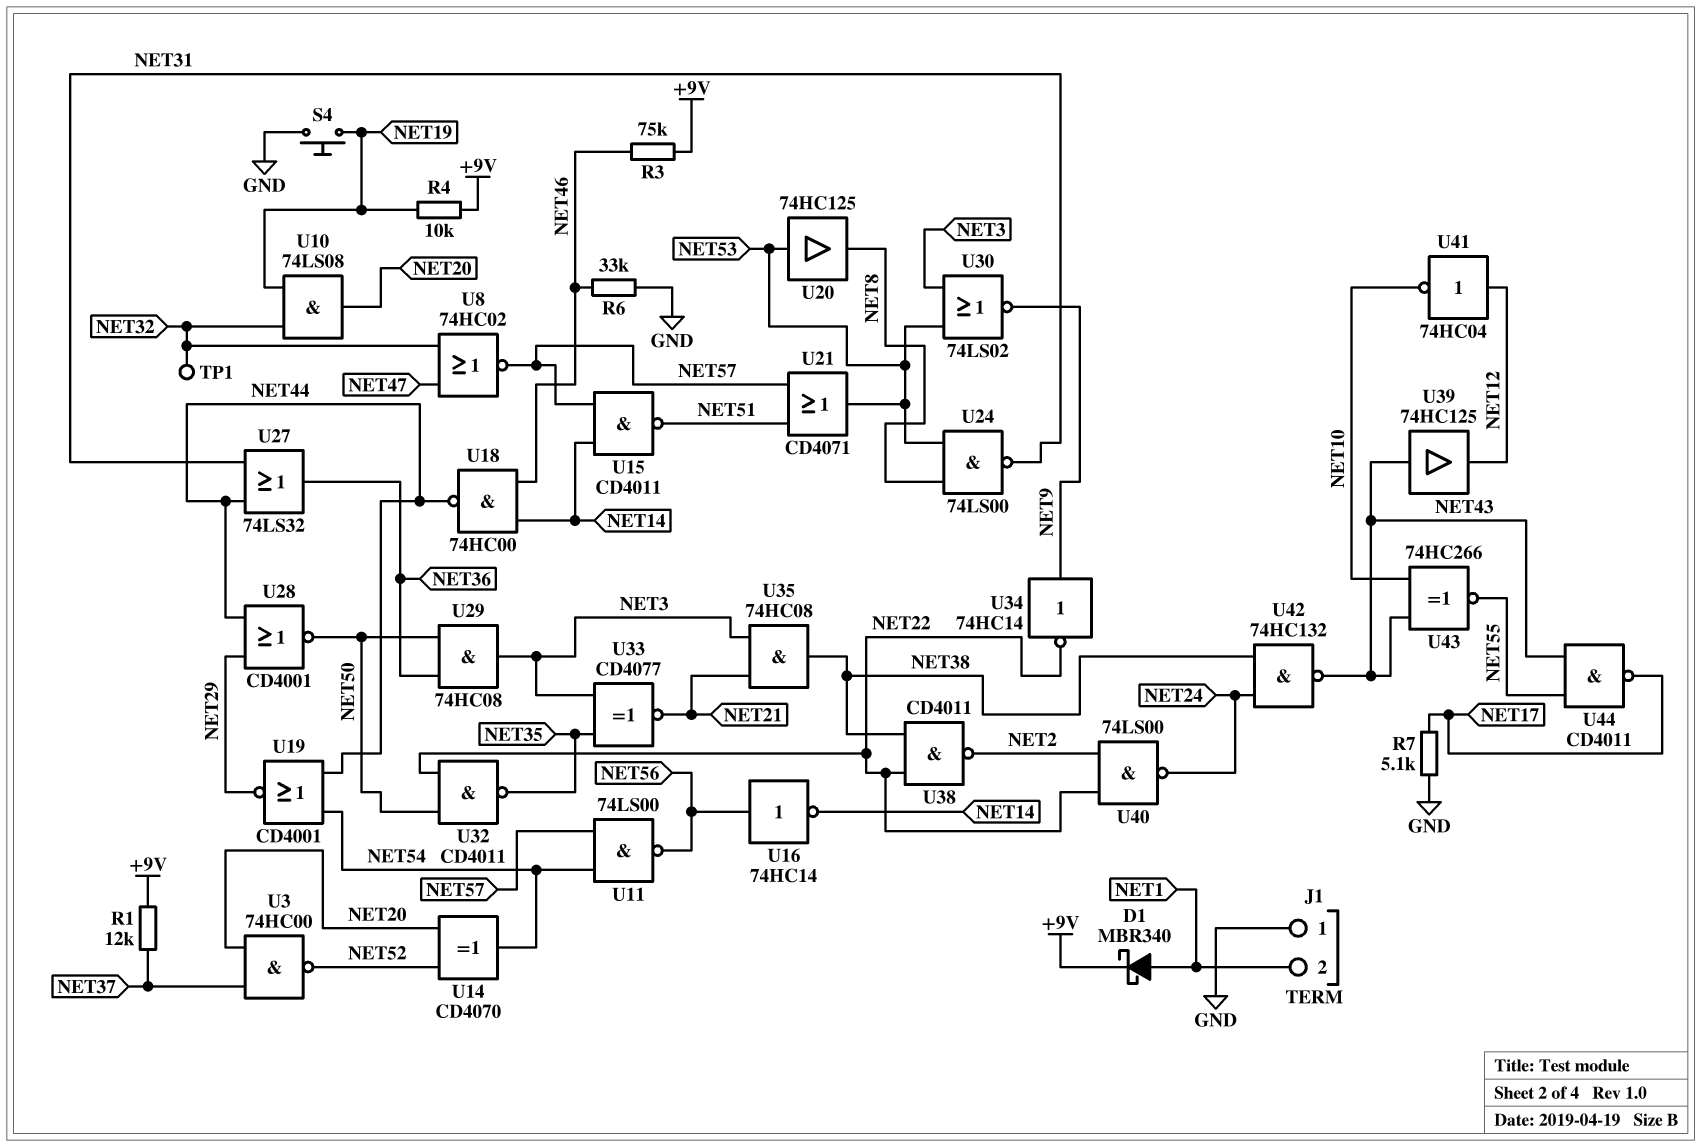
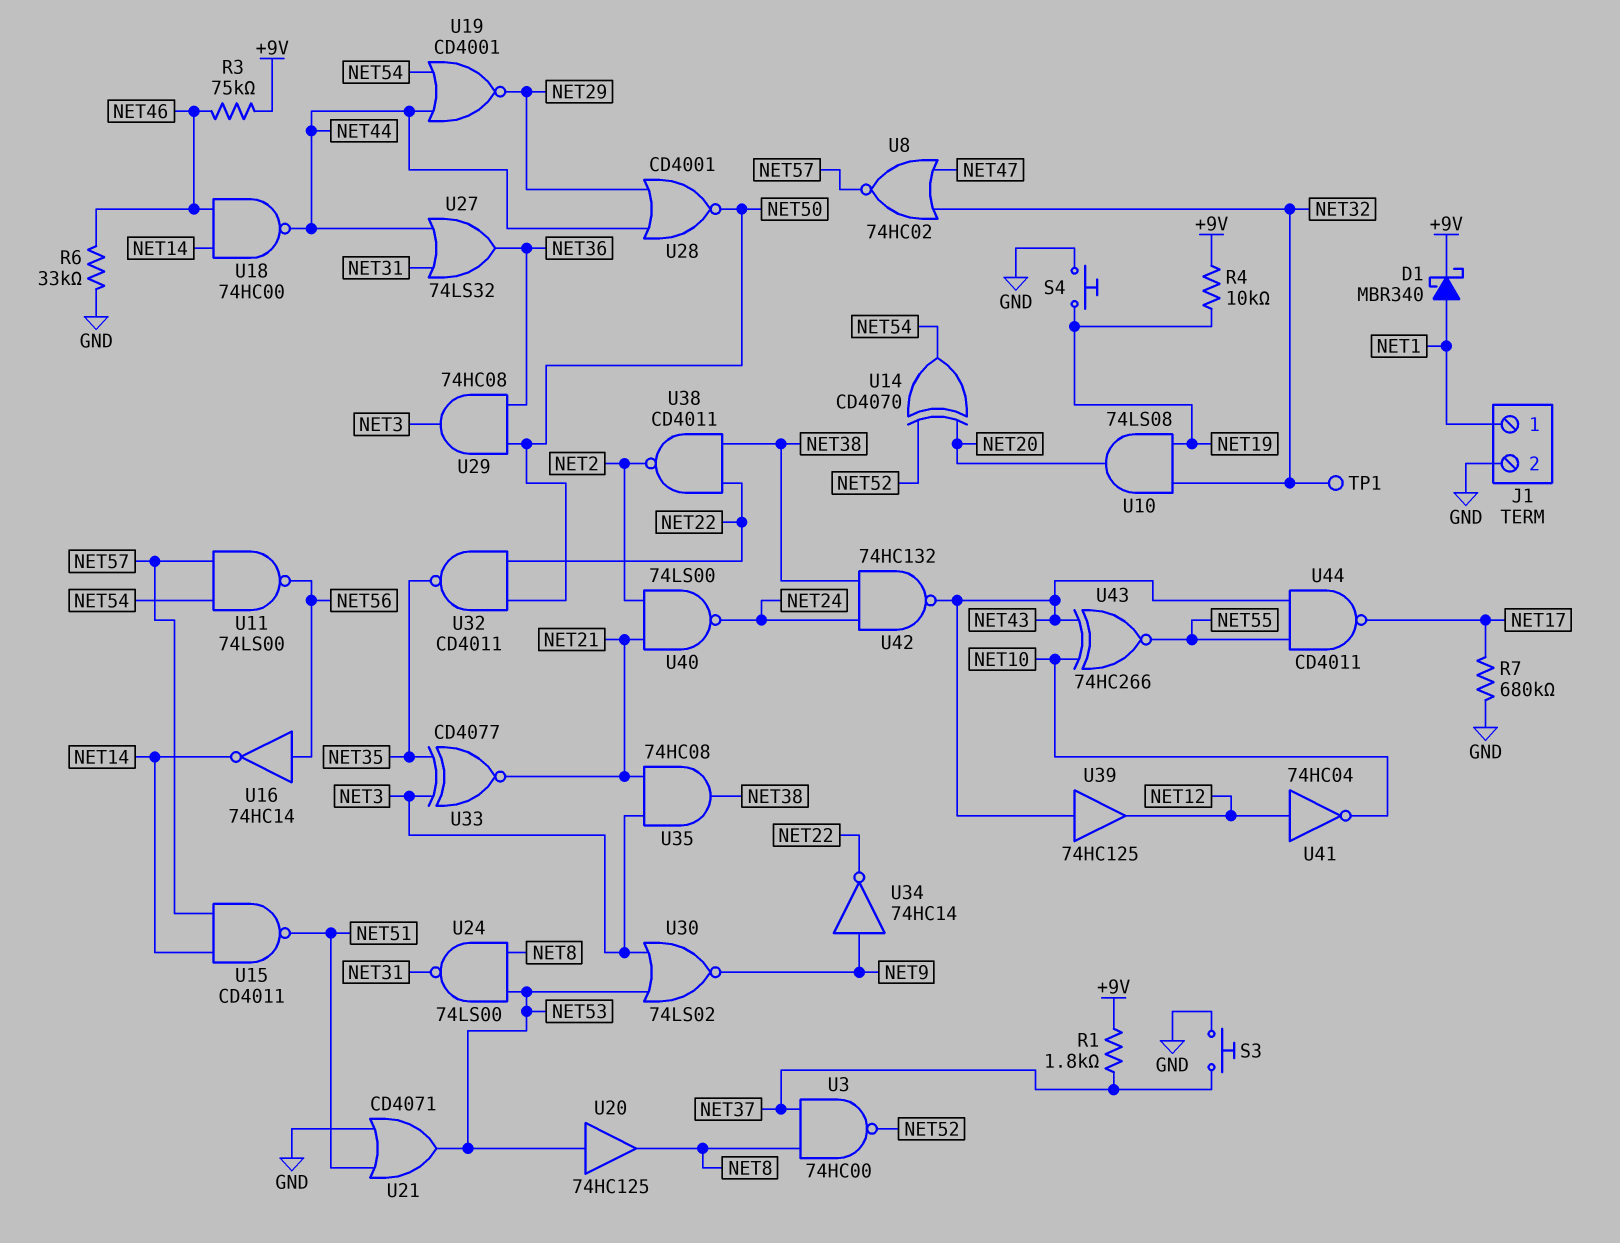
J1 pin 1: GND -> NET1
J1 pin 2: NET1 -> GND
R1: 12k (+9V, NET37) -> 1.8k (+9V, NET37)
R7: 5.1k (GND, NET17) -> 680k (GND, NET17)
S3: none -> button (GND, NET37)
U3: NAND 74HC00 (in NET20, in NET37, out NET52) -> NAND 74HC00 (in NET8, in NET37, out NET52)
U21: OR CD4071 (in NET51, in NET57, out NET53) -> OR CD4071 (in GND, in NET51, out NET53)
U40: NAND 74LS00 (in NET2, in NET22, out NET24) -> NAND 74LS00 (in NET2, in NET21, out NET24)

